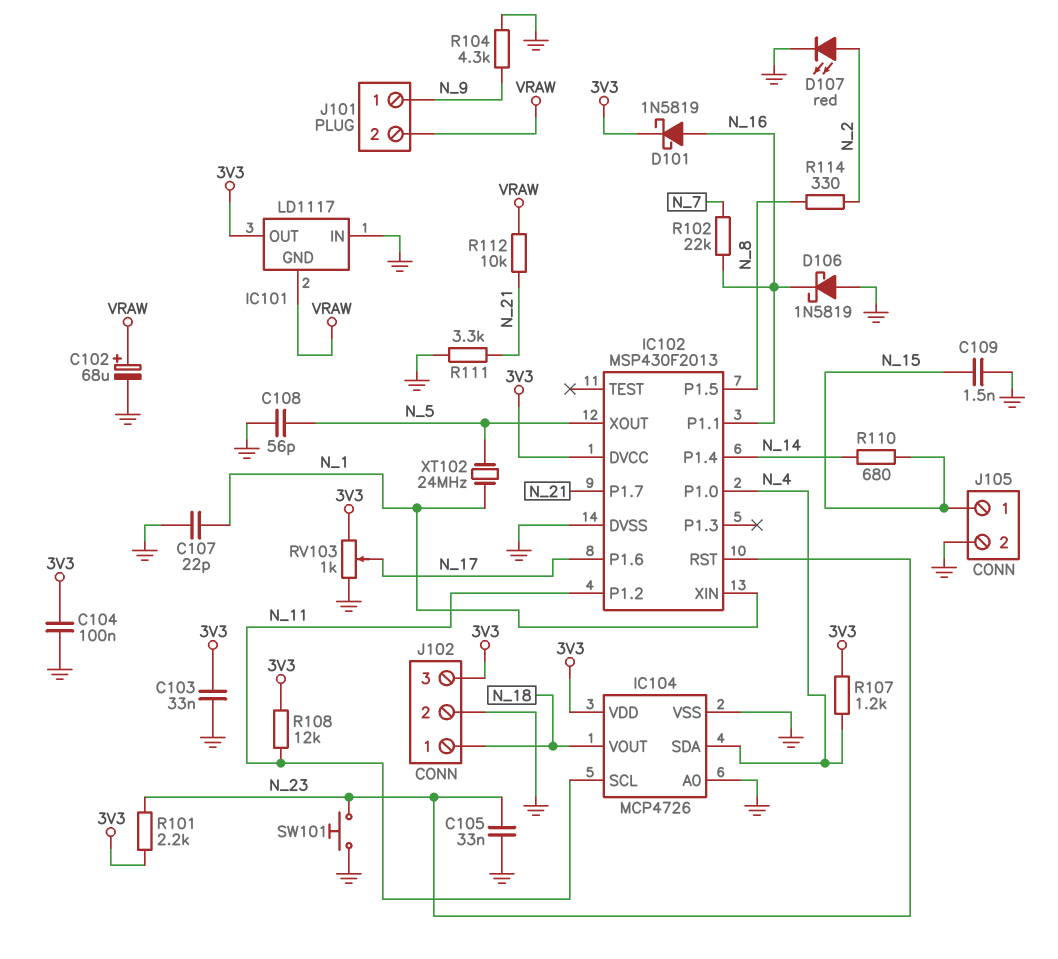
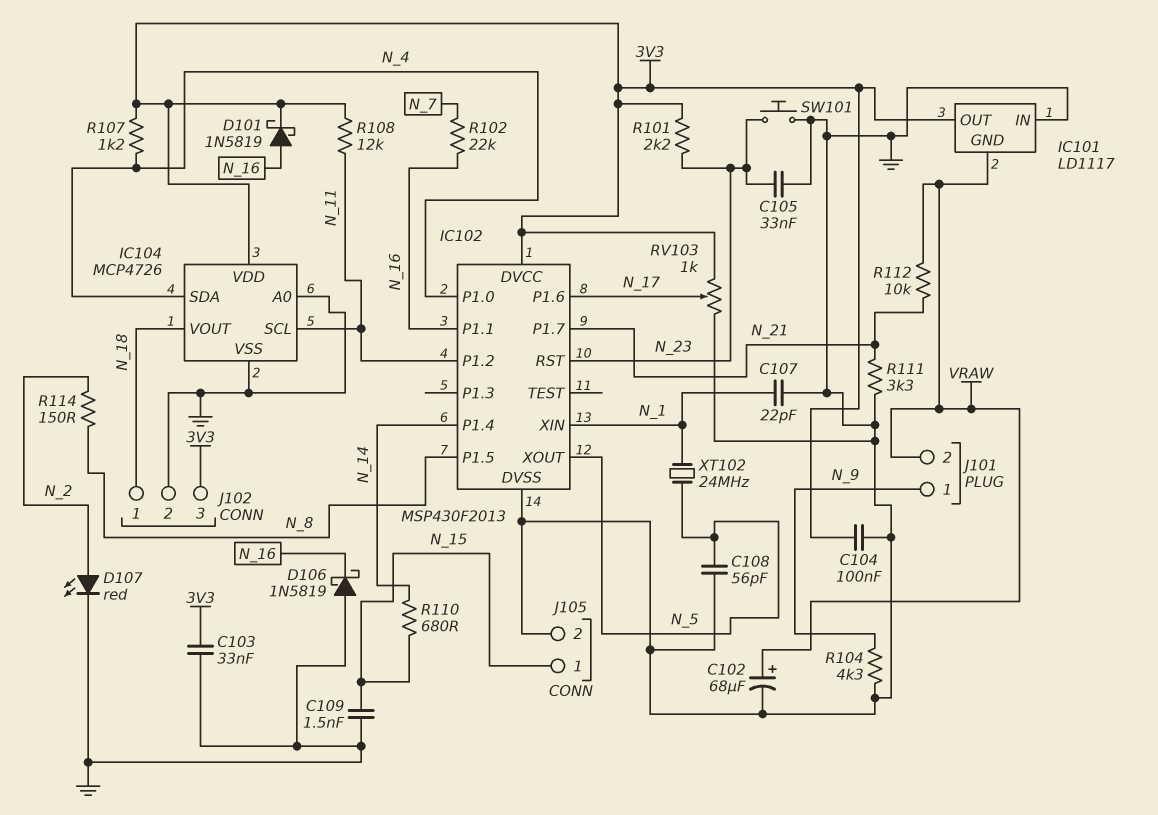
R114: 330 (N_2, N_8) -> 150 (N_2, N_8)

